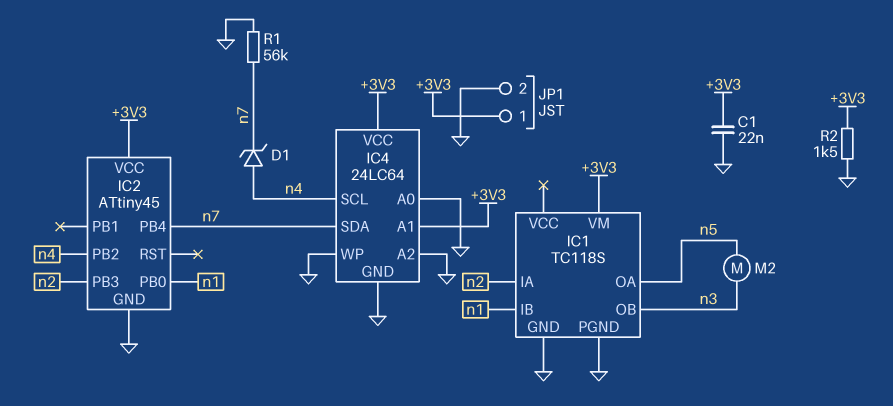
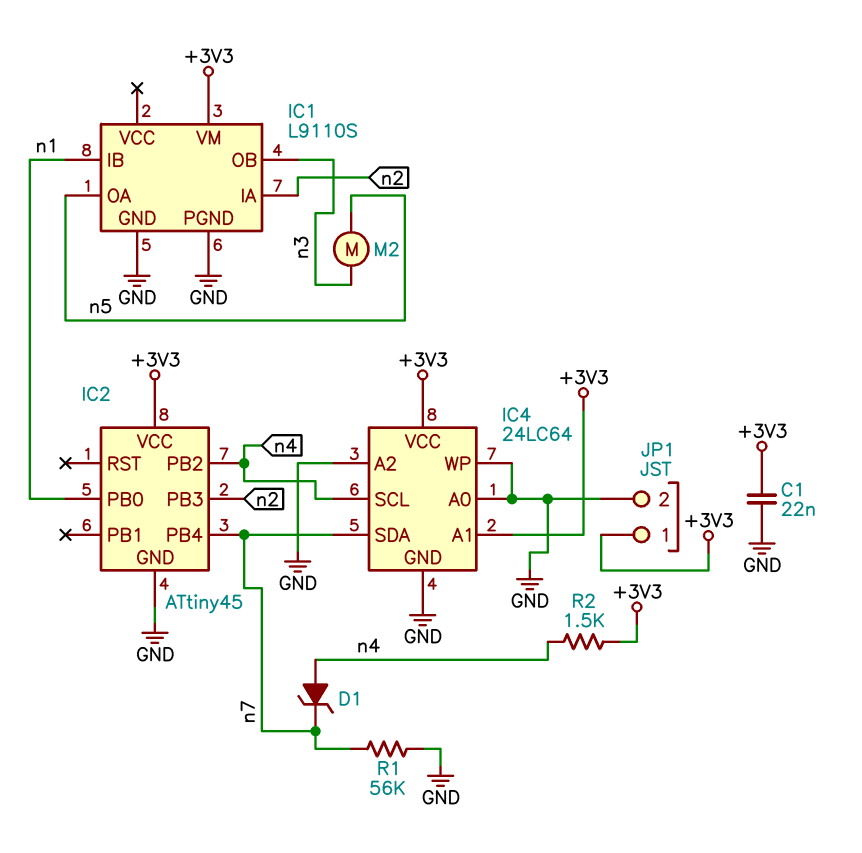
IC1: TC118S -> L9110S
R2: 1.5k (+3V3, GND) -> 1.5k (+3V3, n4)

